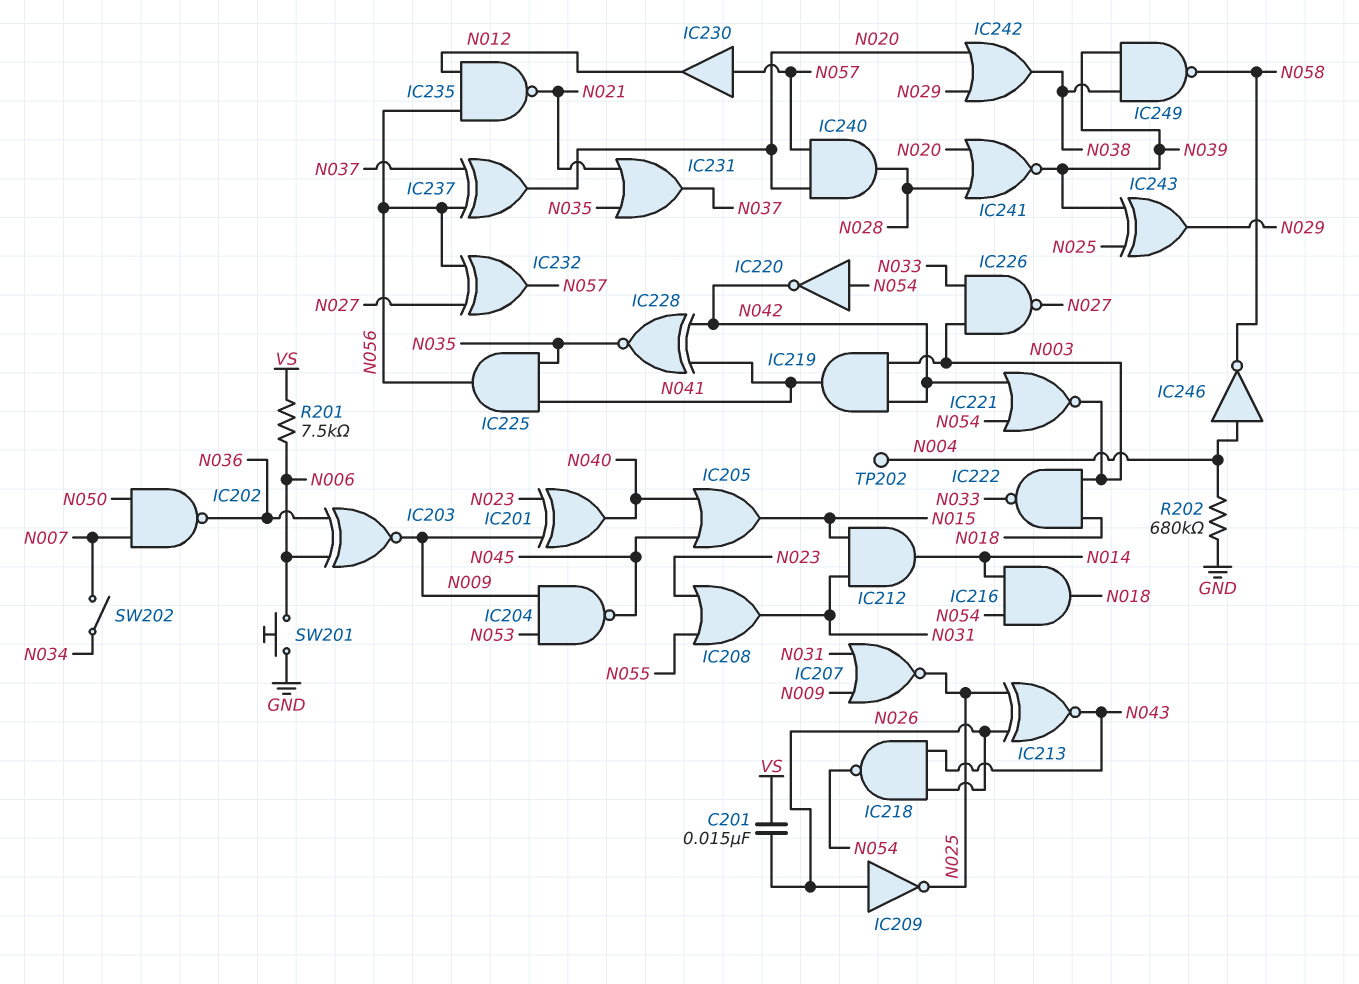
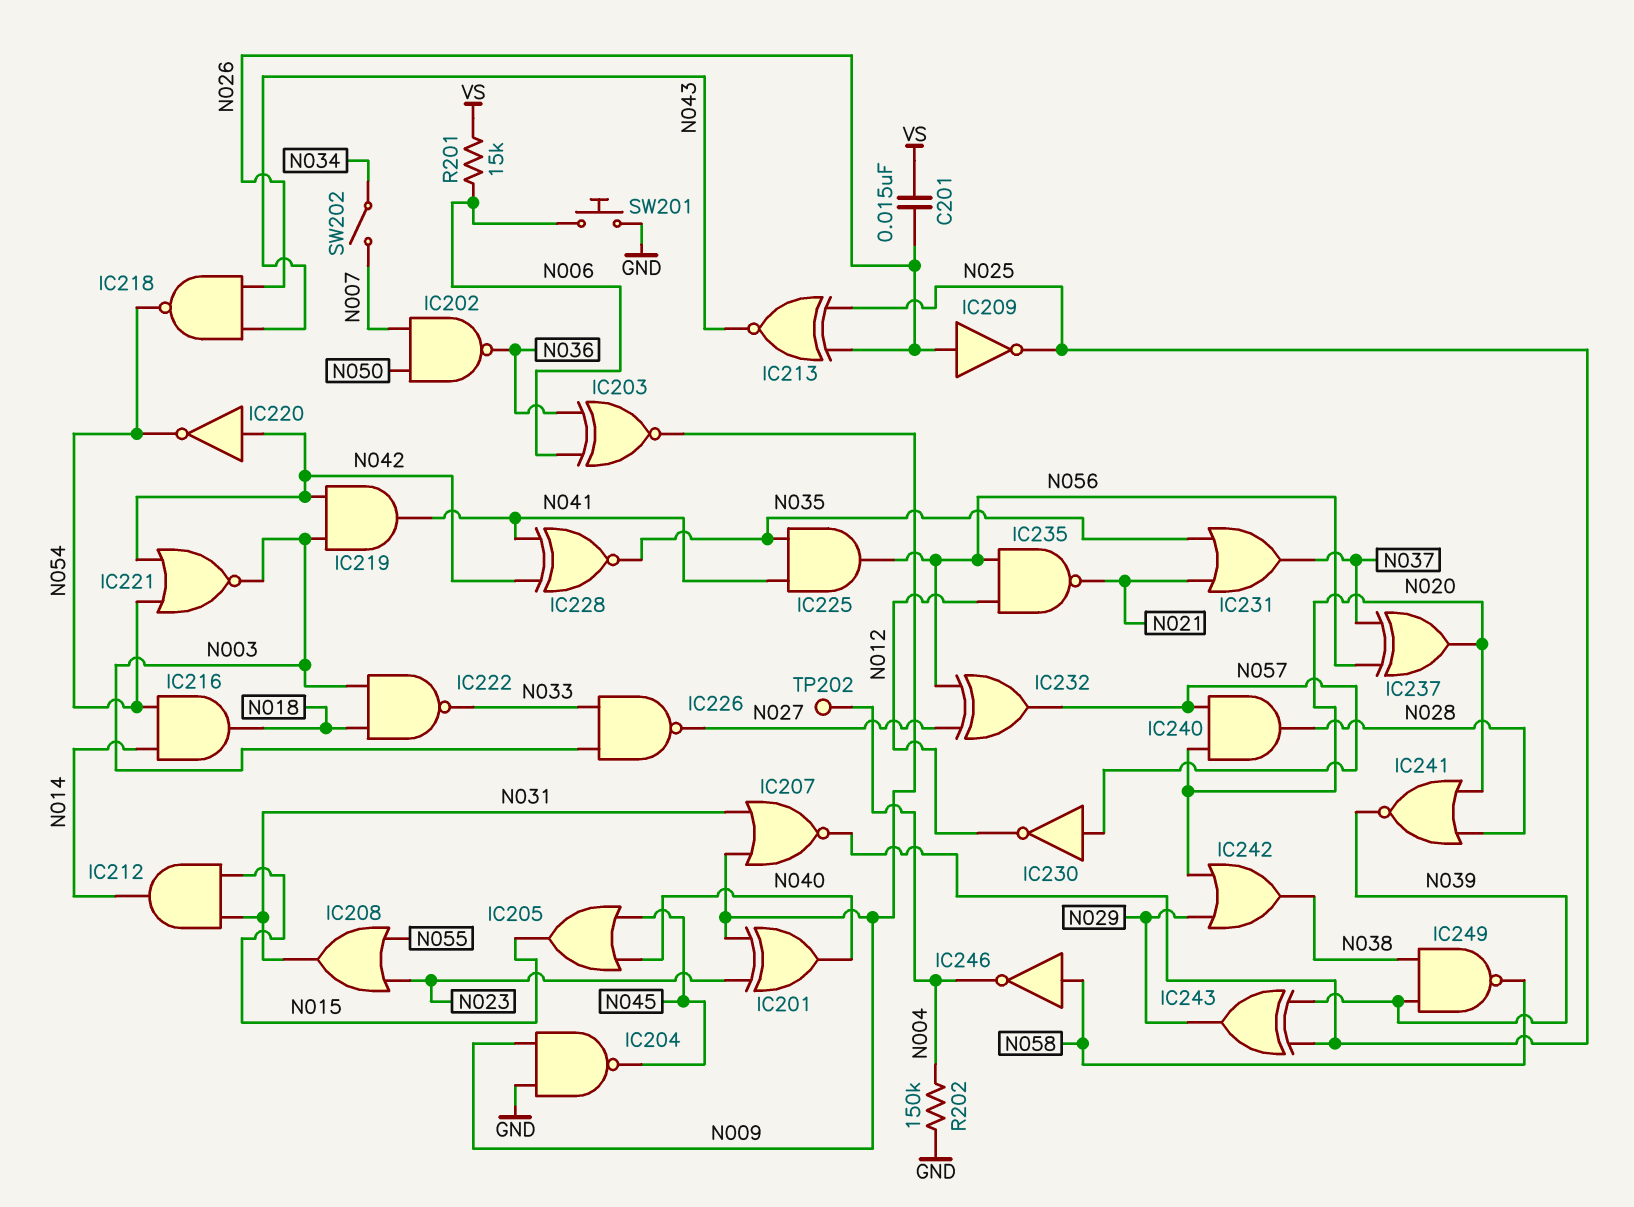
IC204: NAND (in N009, in N053, out N045) -> NAND (in GND, in N009, out N045)
IC220: NOT (in N054, out N042) -> NOT (in N042, out N054)
IC230: buffer (in N057, out N012) -> NOT (in N057, out N012)
IC246: NOT (in N004, out N058) -> NOT (in N058, out N004)
R201: 7.5k (N006, VS) -> 15k (N006, VS)
R202: 680k (GND, N004) -> 150k (GND, N004)

